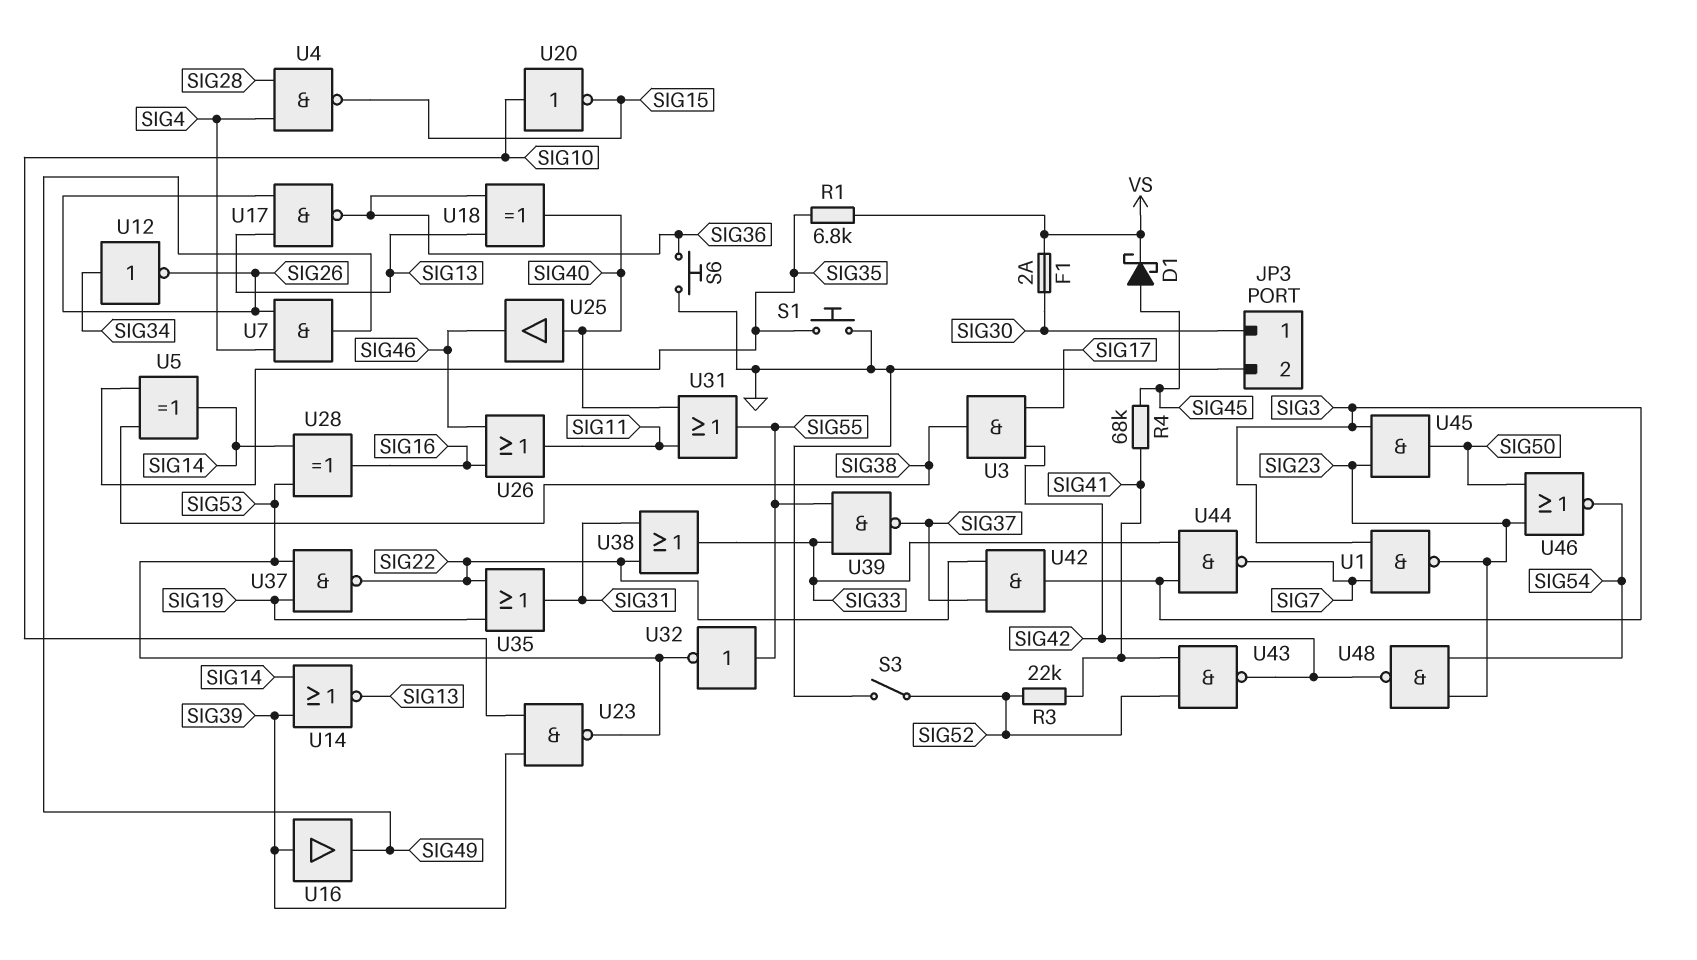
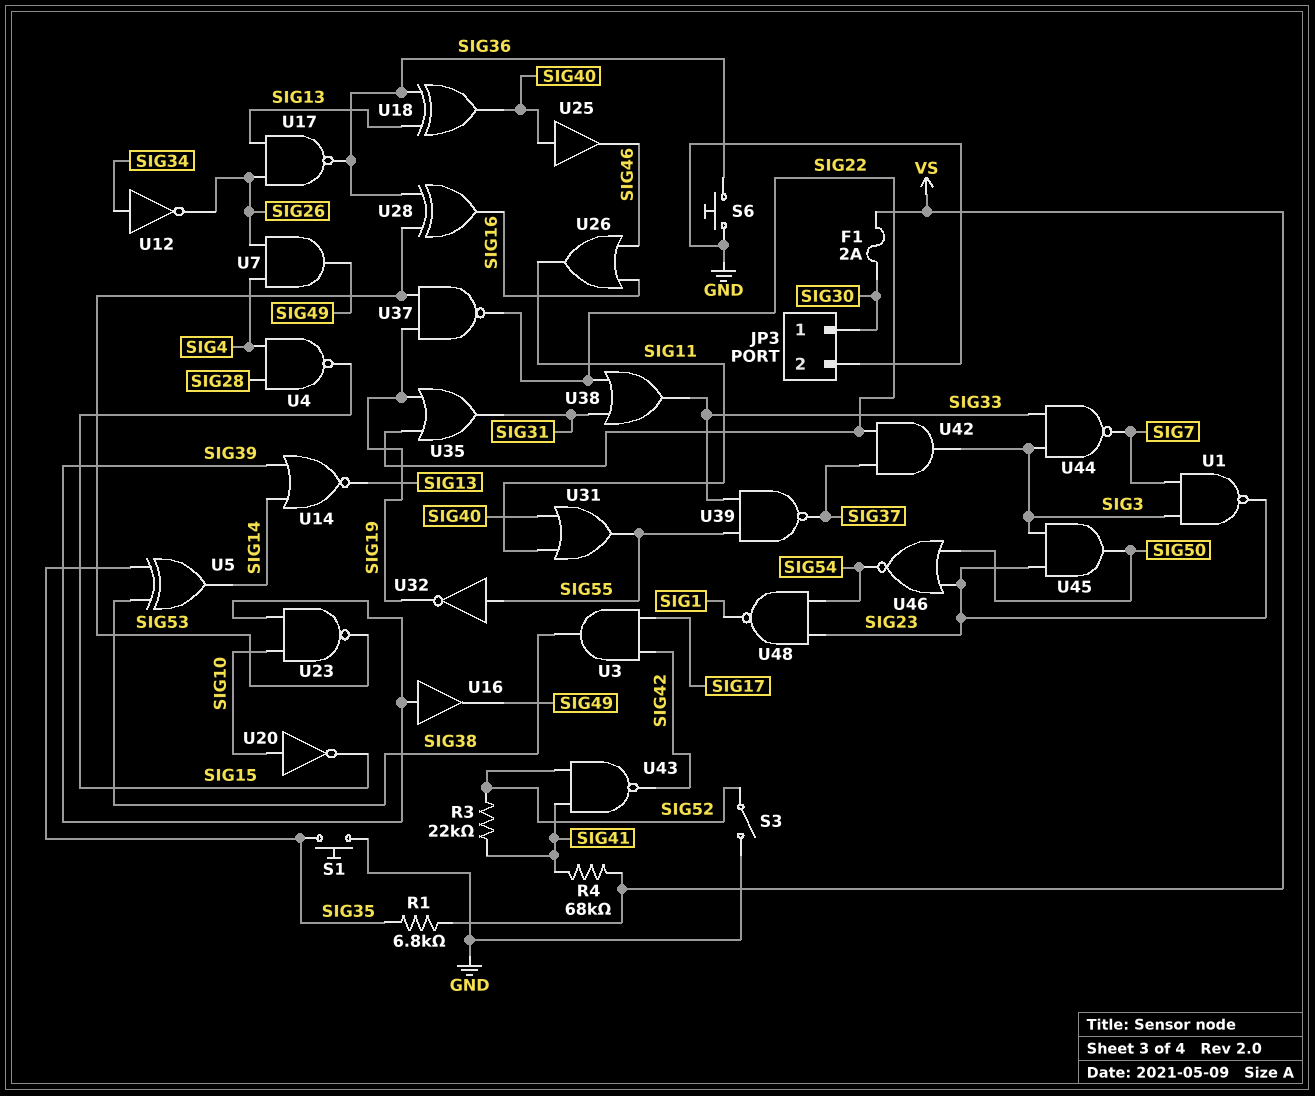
D1: schottky (A SIG45, K VS) -> none
R4: 68k (SIG41, SIG45) -> 68k (SIG41, VS)
U28: XOR (in SIG14, in SIG53, out SIG16) -> XOR (in SIG36, in SIG53, out SIG16)
U32: NOT (in SIG55, out SIG53) -> NOT (in SIG55, out SIG19)
U48: NAND (in SIG23, in SIG54, out SIG42) -> NAND (in SIG23, in SIG54, out SIG1)

